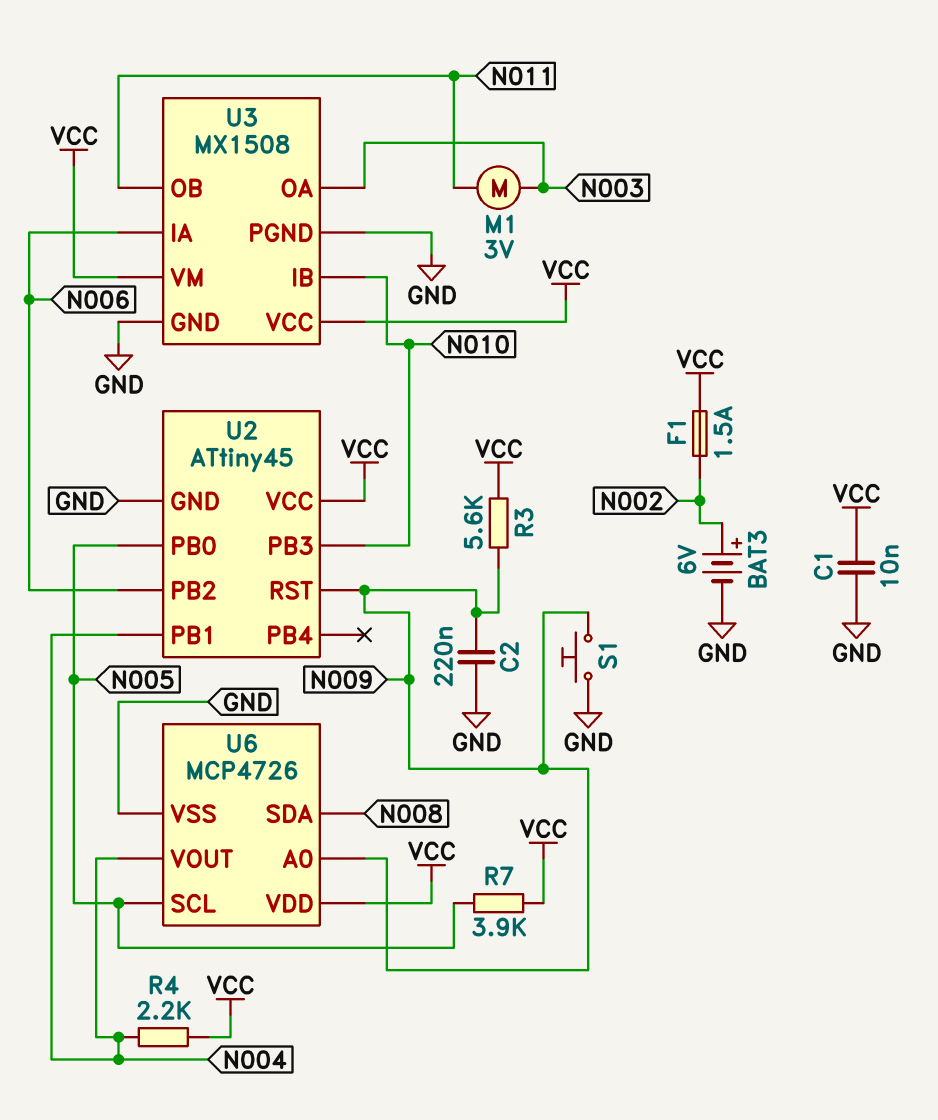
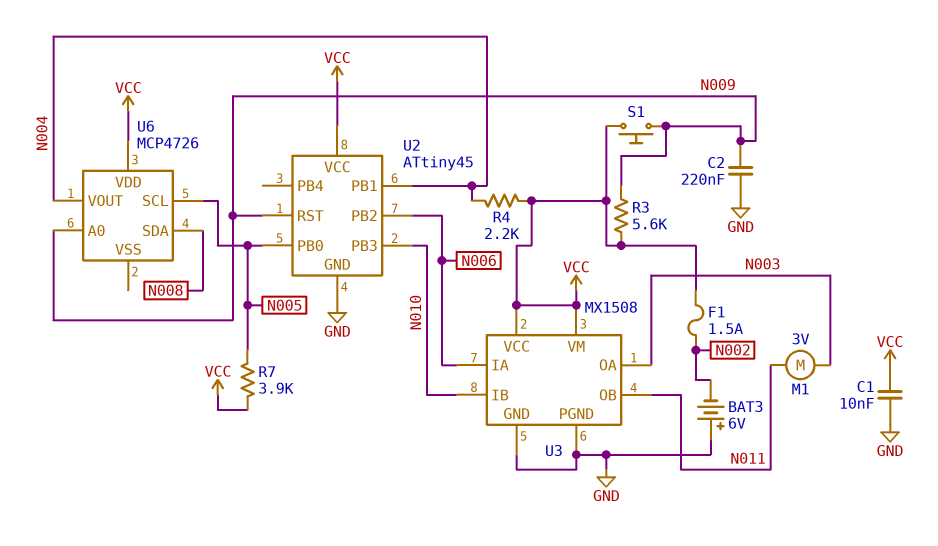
BAT3: 6V (plus N002, minus GND) -> 6V (plus GND, minus N002)
S1: button (GND, N009) -> button (N009, VCC)
U6 pin VSS: GND -> none

